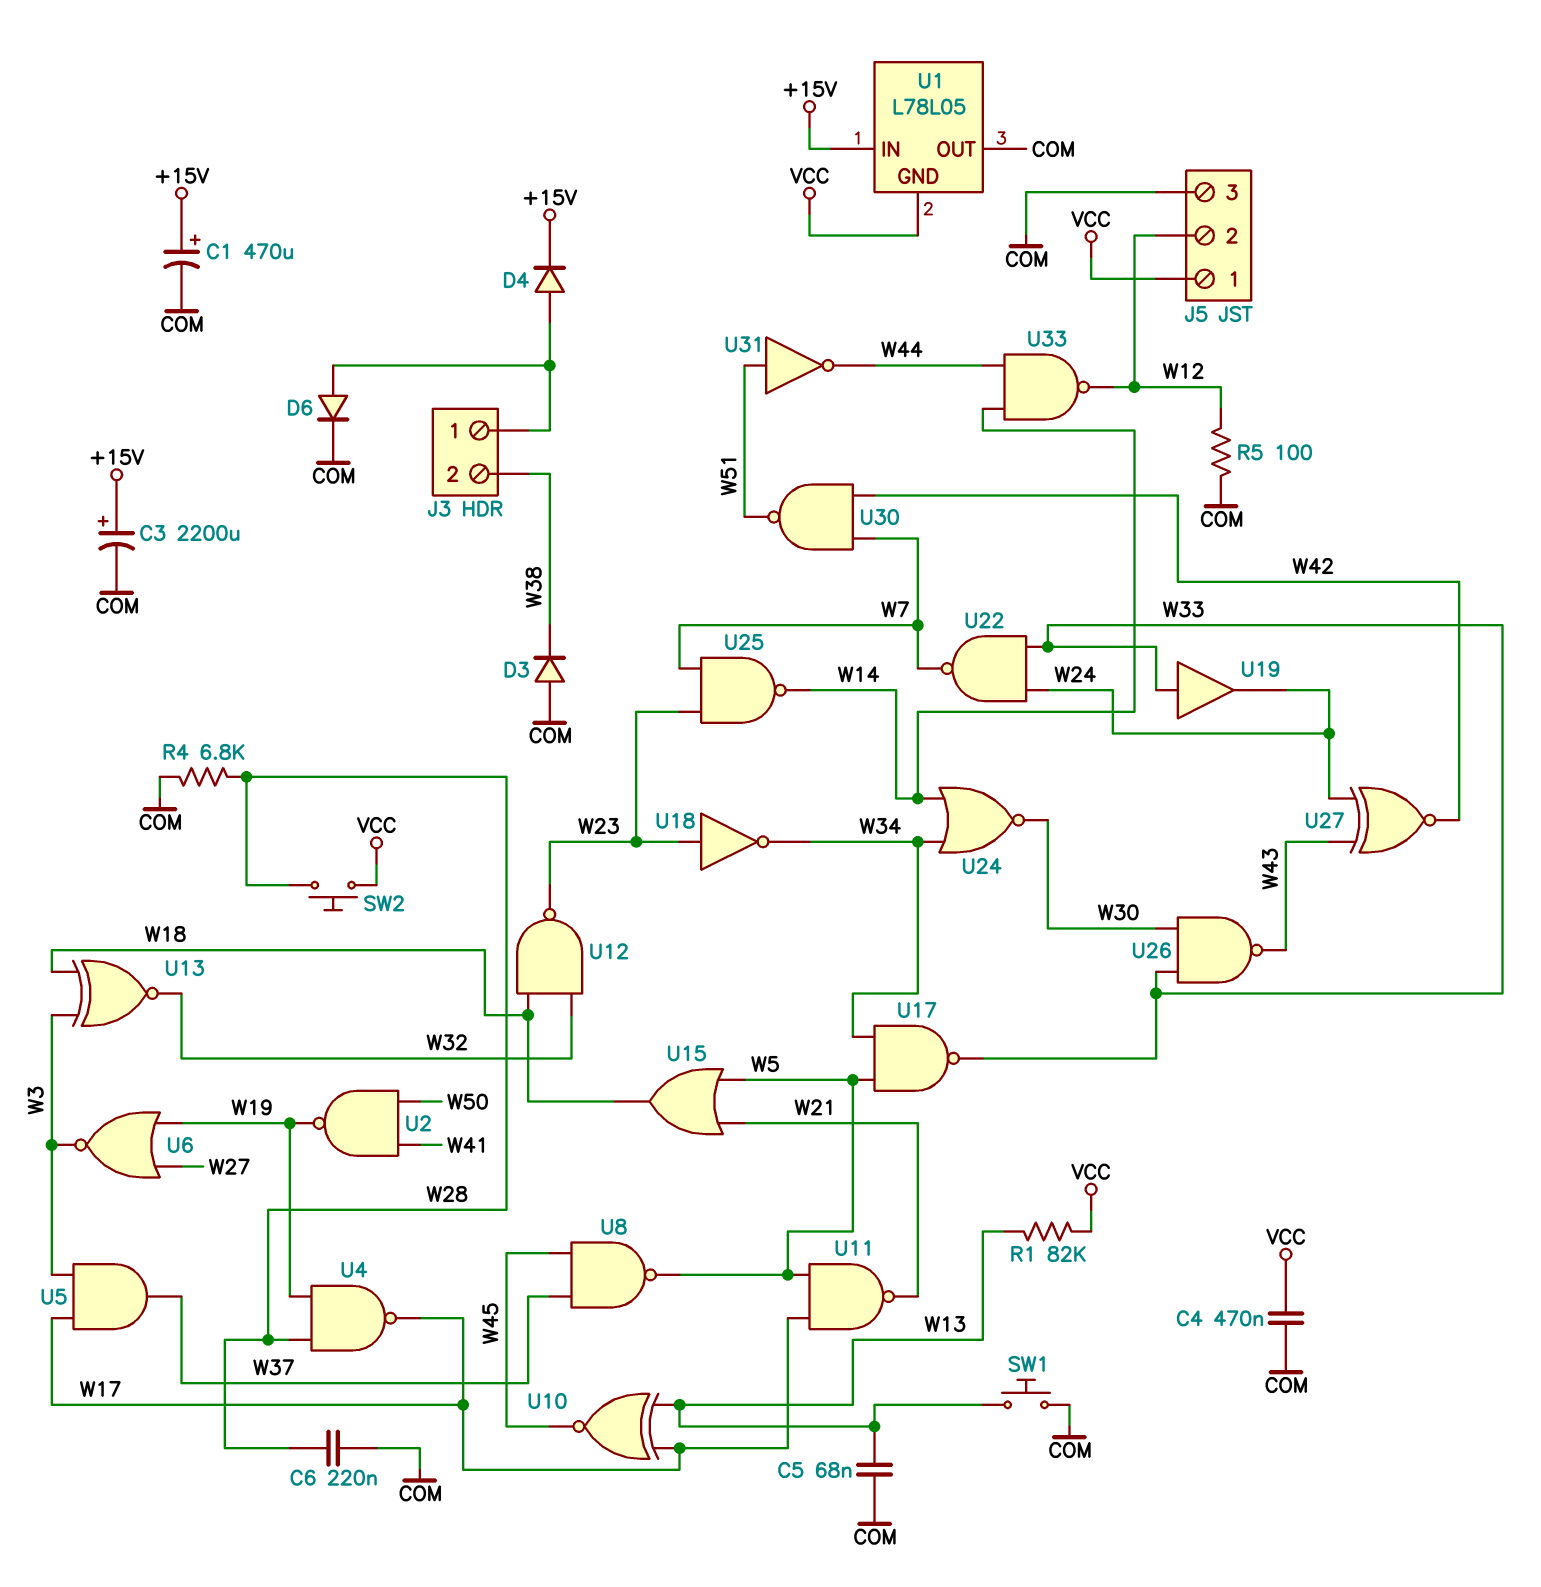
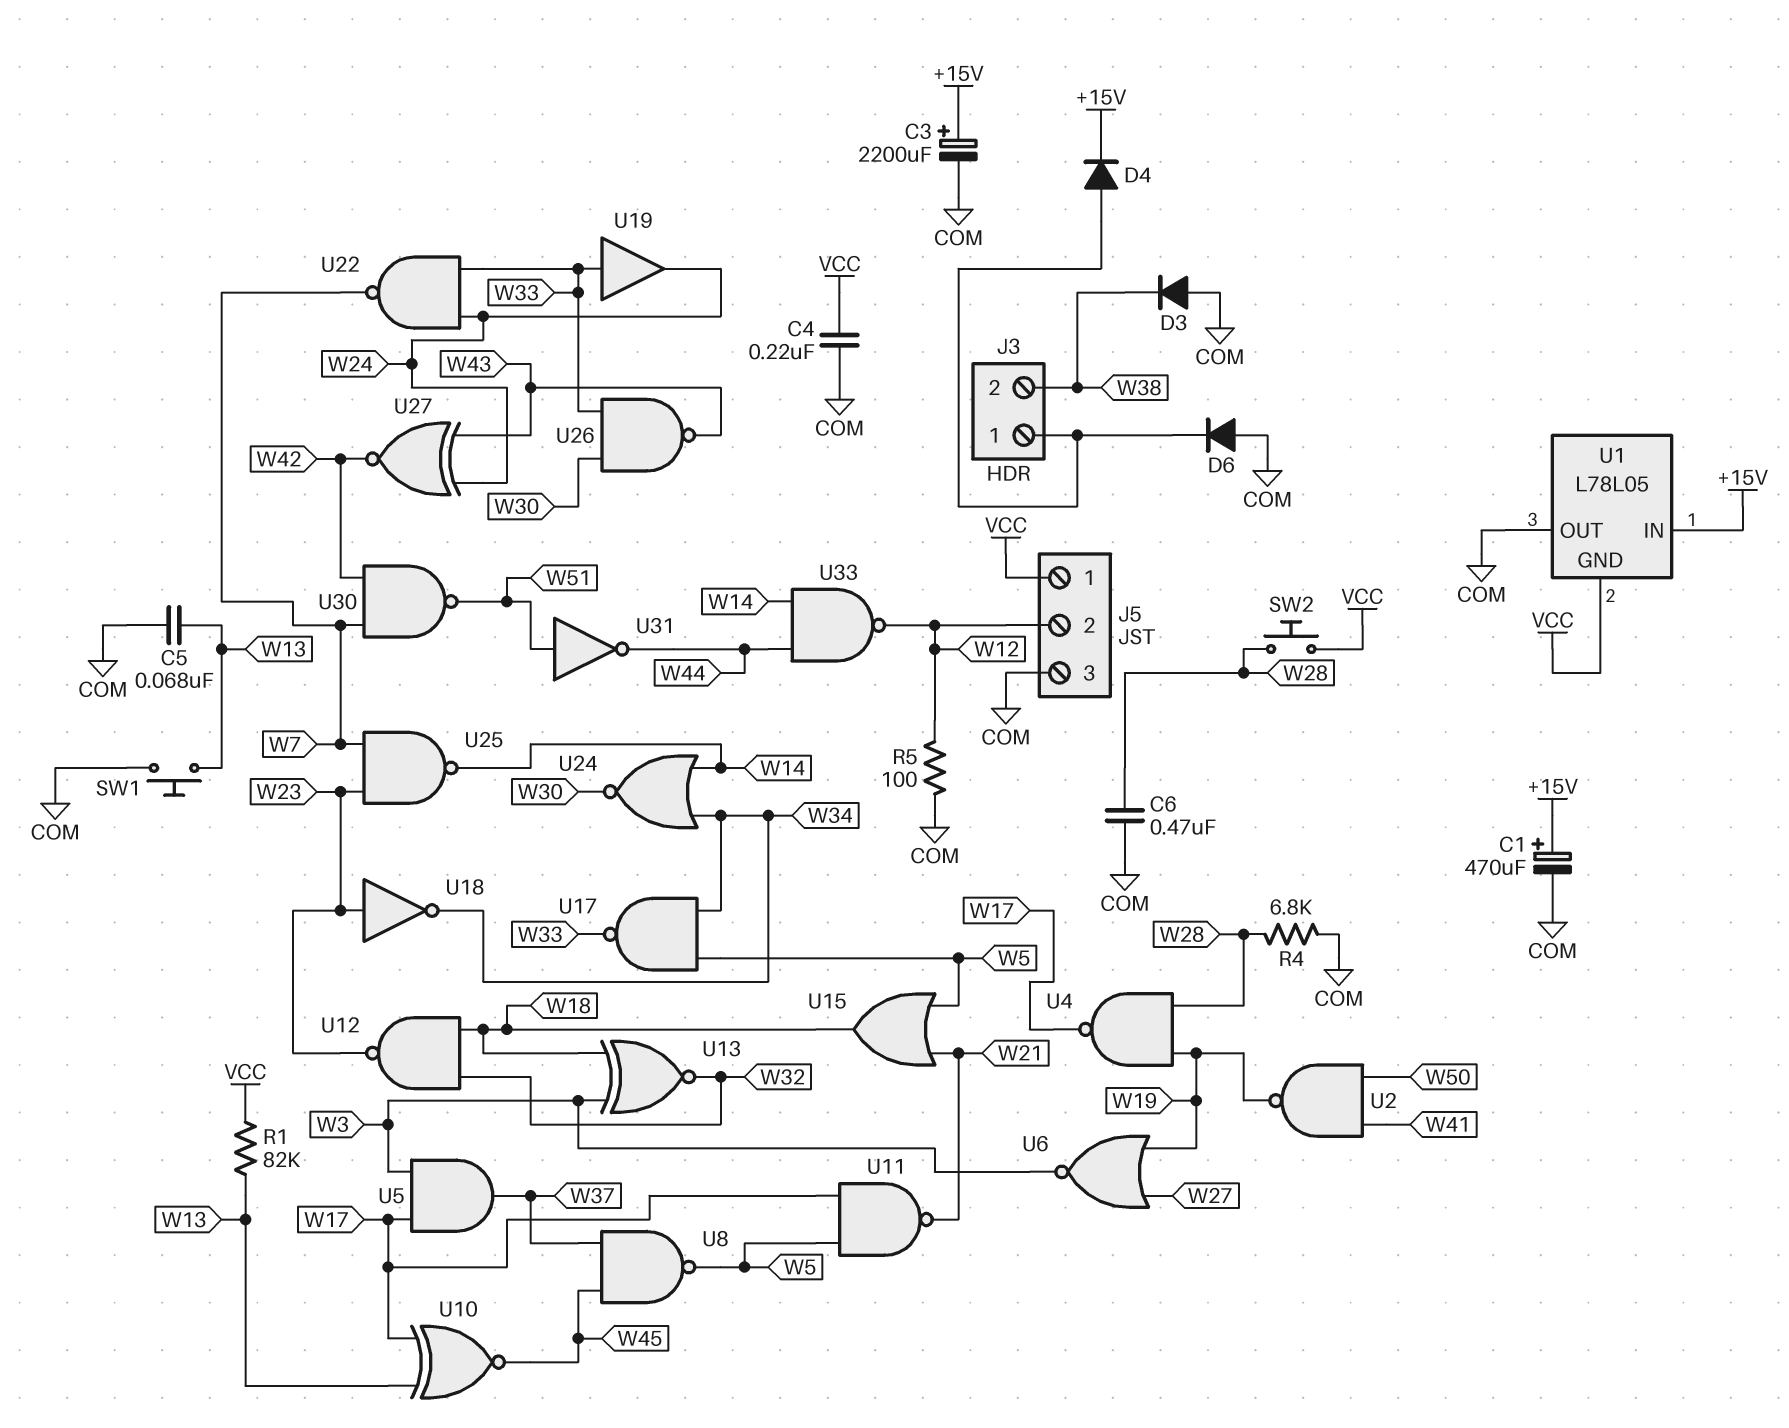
C4: 470nF (COM, VCC) -> 220nF (COM, VCC)
C6: 220nF (COM, W28) -> 470nF (COM, W28)
D6: diode (A J3/1, K COM) -> diode (A COM, K J3/1)

